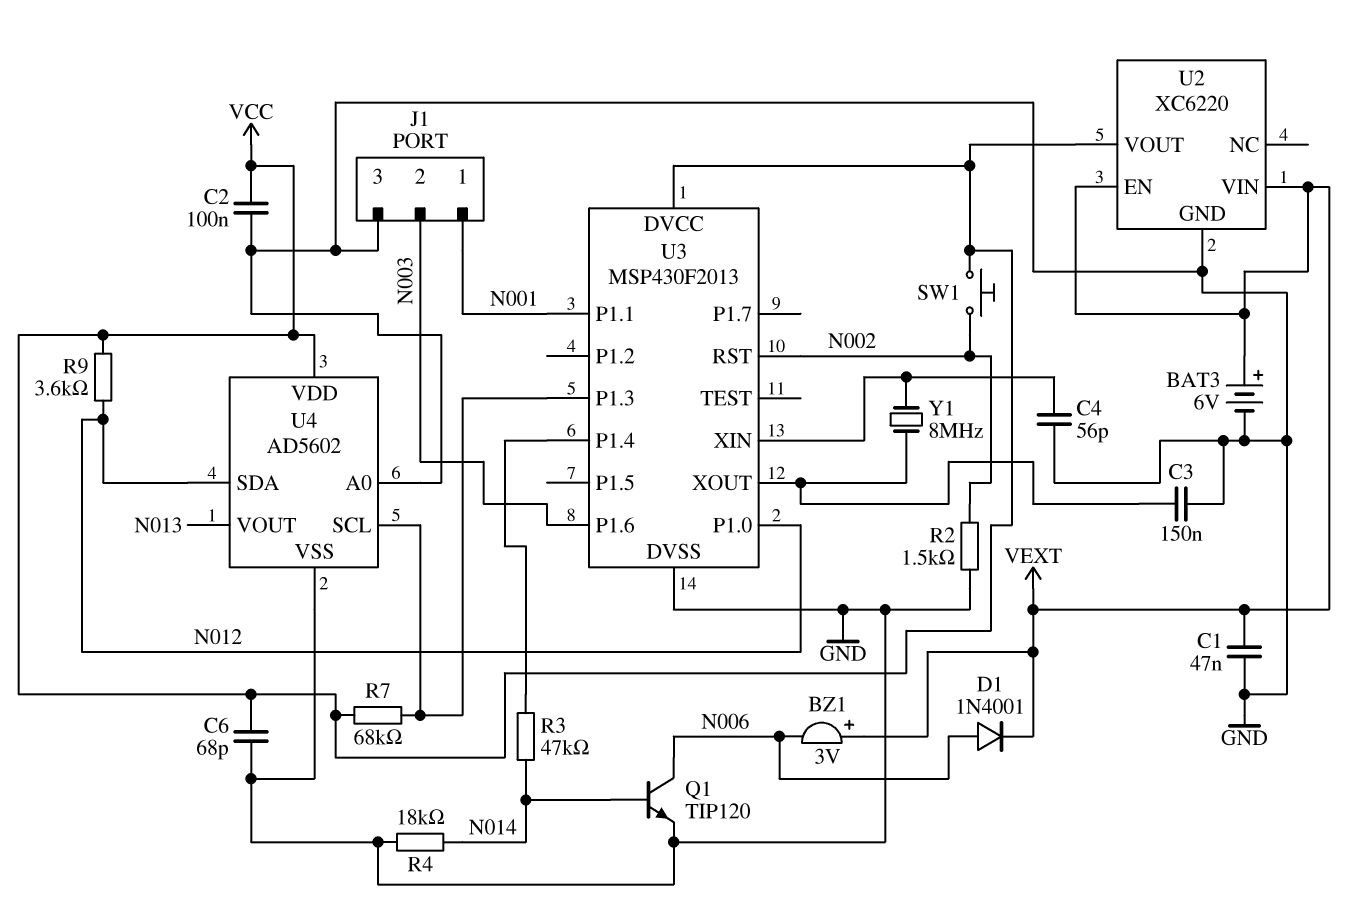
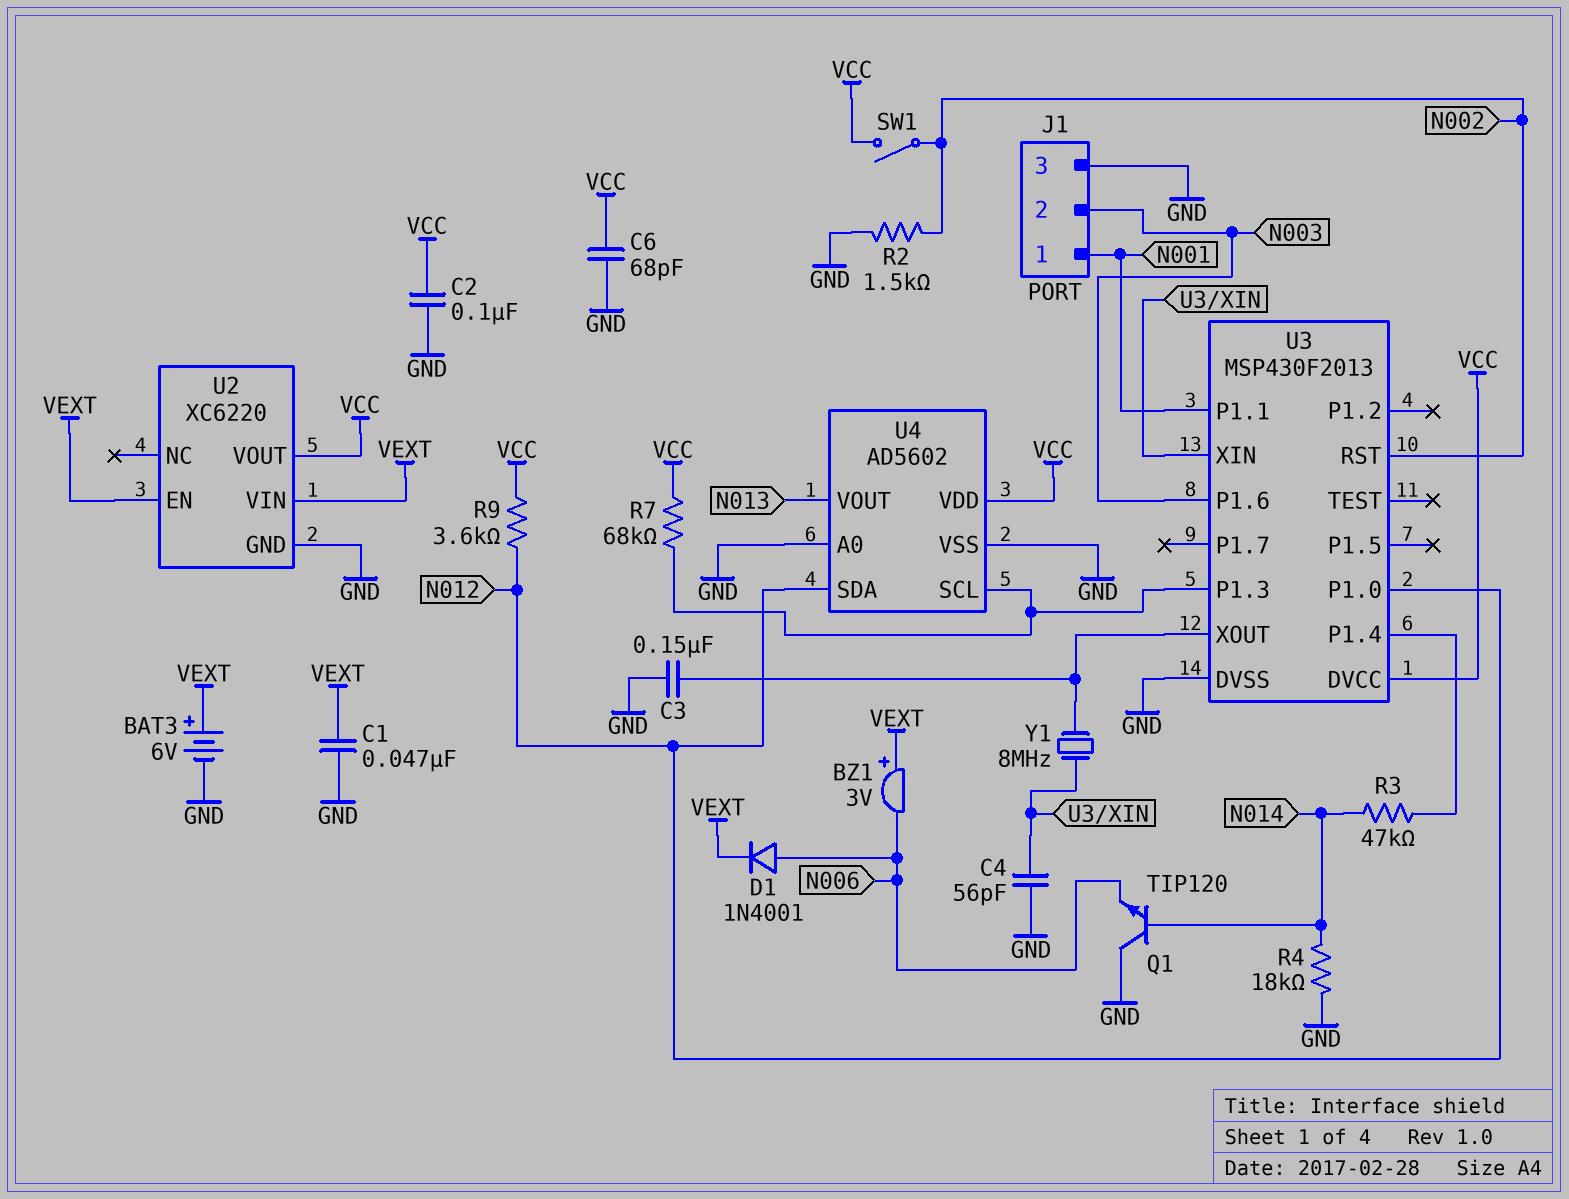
Q1: NPN TIP120 (B N014, C N006, E GND) -> NPN TIP120 (B N014, C GND, E N006)
SW1: button (N002, VCC) -> switch (N002, VCC)

